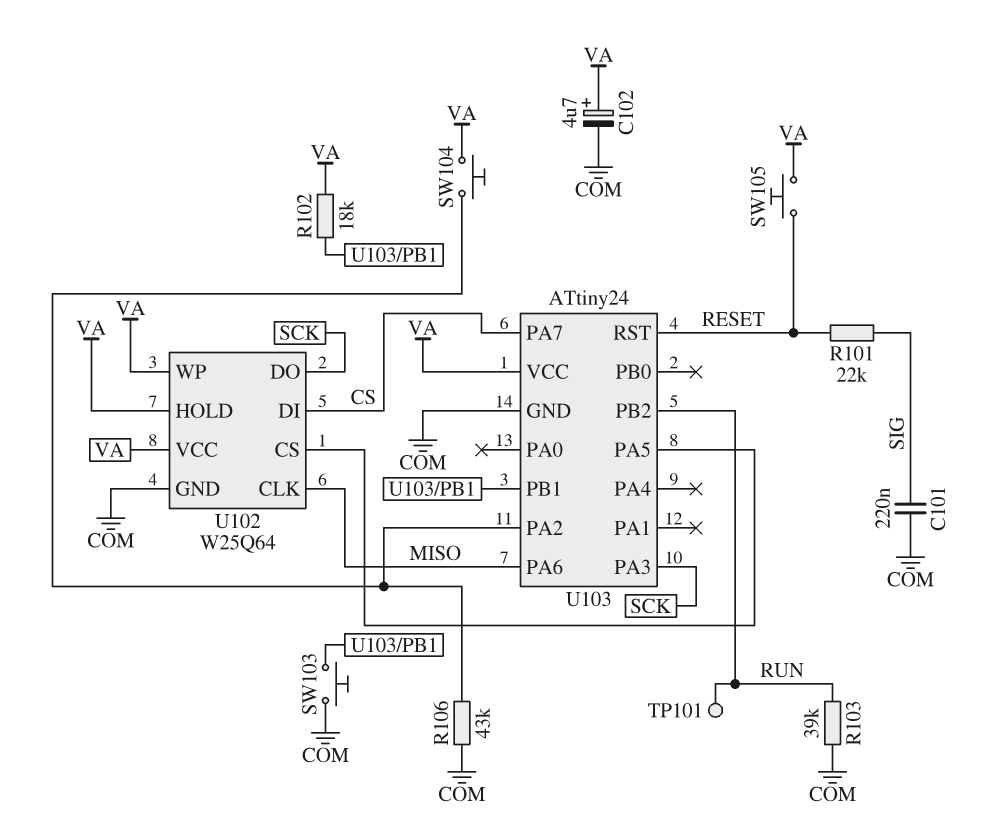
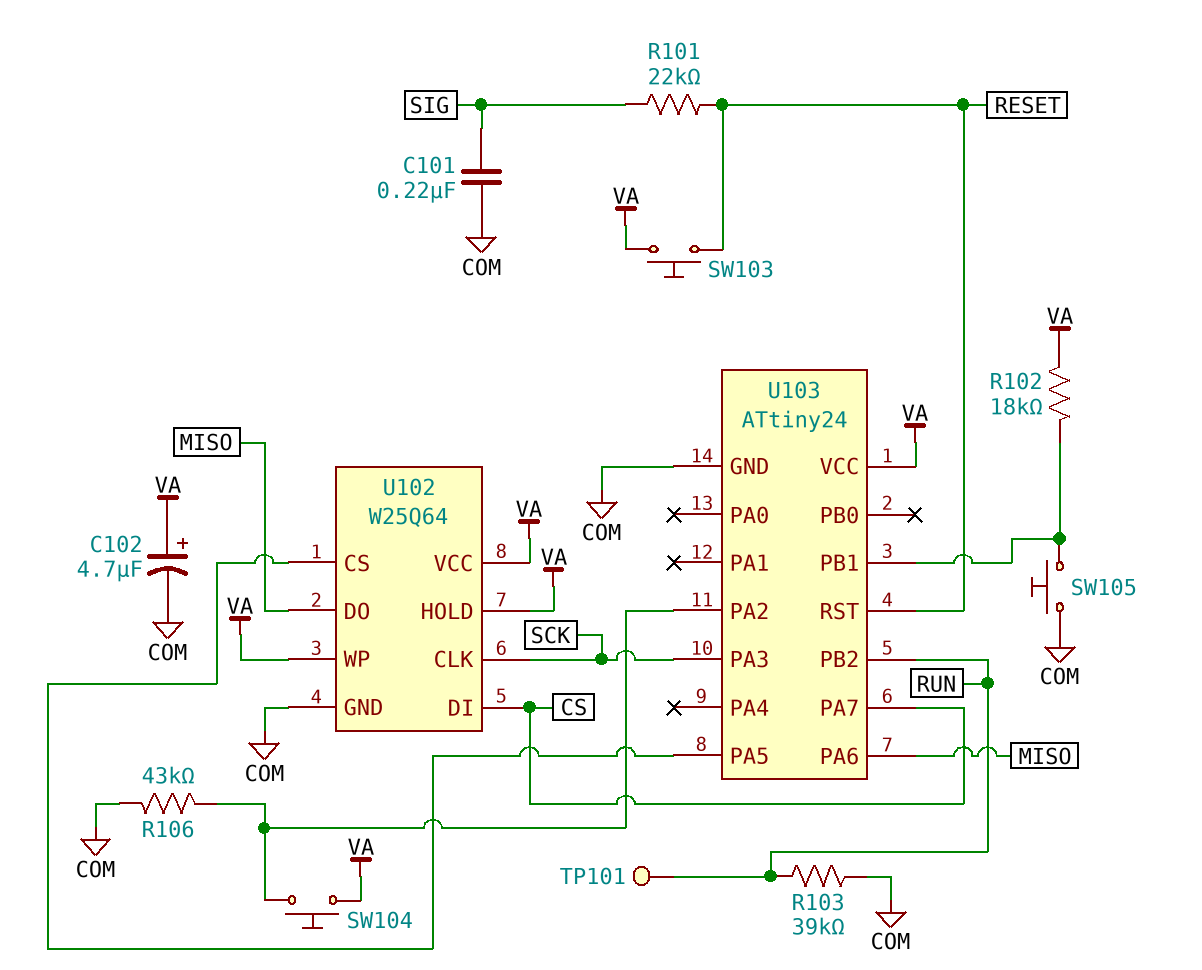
SW103: button (COM, U103/PB1) -> button (RESET, VA)
SW105: button (RESET, VA) -> button (COM, U103/PB1)
U102 pin CLK: MISO -> SCK
U102 pin DO: SCK -> MISO

